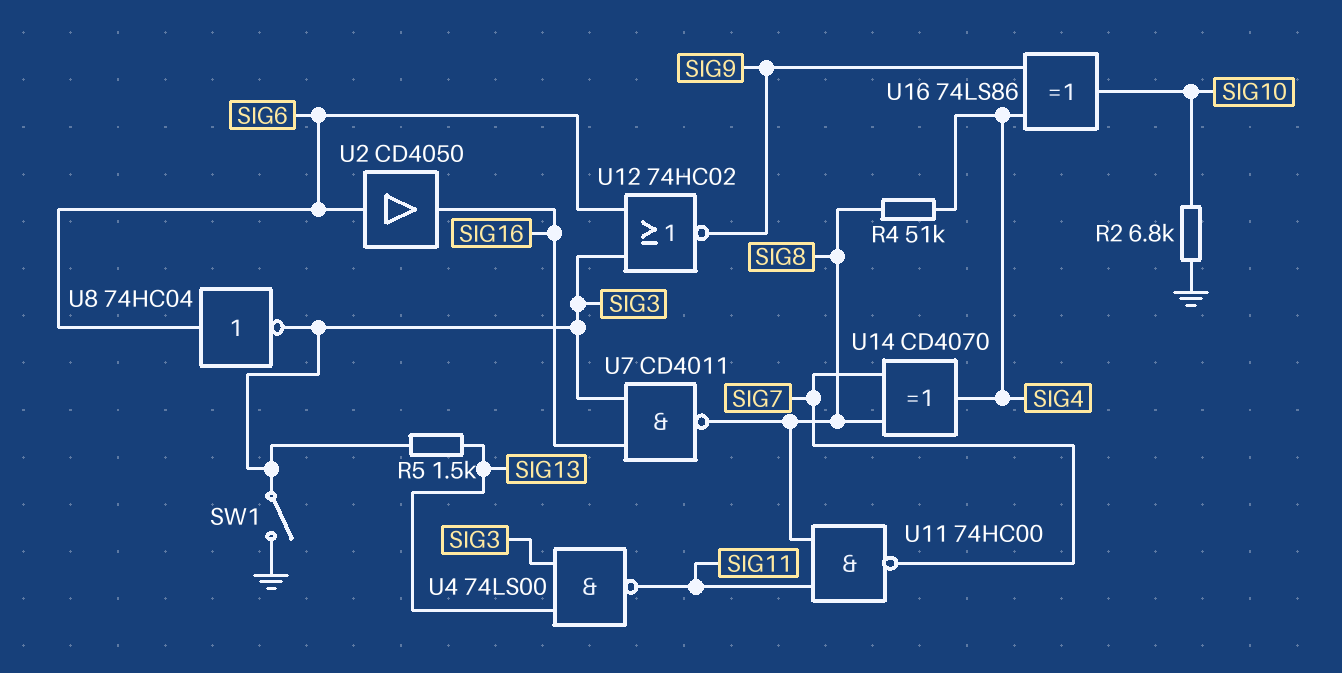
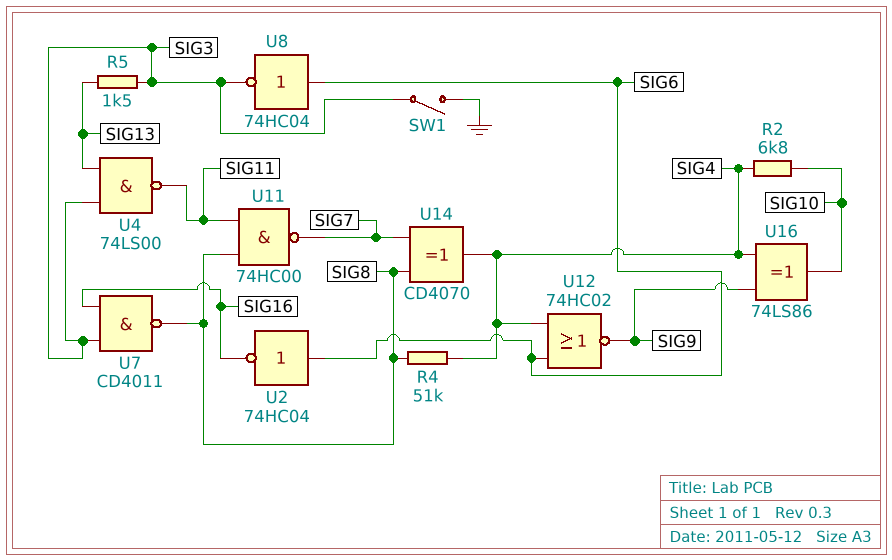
R2: 6.8k (GND, SIG10) -> 6.8k (SIG4, SIG10)
U2: buffer CD4050 (in SIG6, out SIG16) -> NOT 74HC04 (in SIG6, out SIG16)
U12: NOR 74HC02 (in SIG3, in SIG6, out SIG9) -> NOR 74HC02 (in SIG4, in SIG6, out SIG9)

